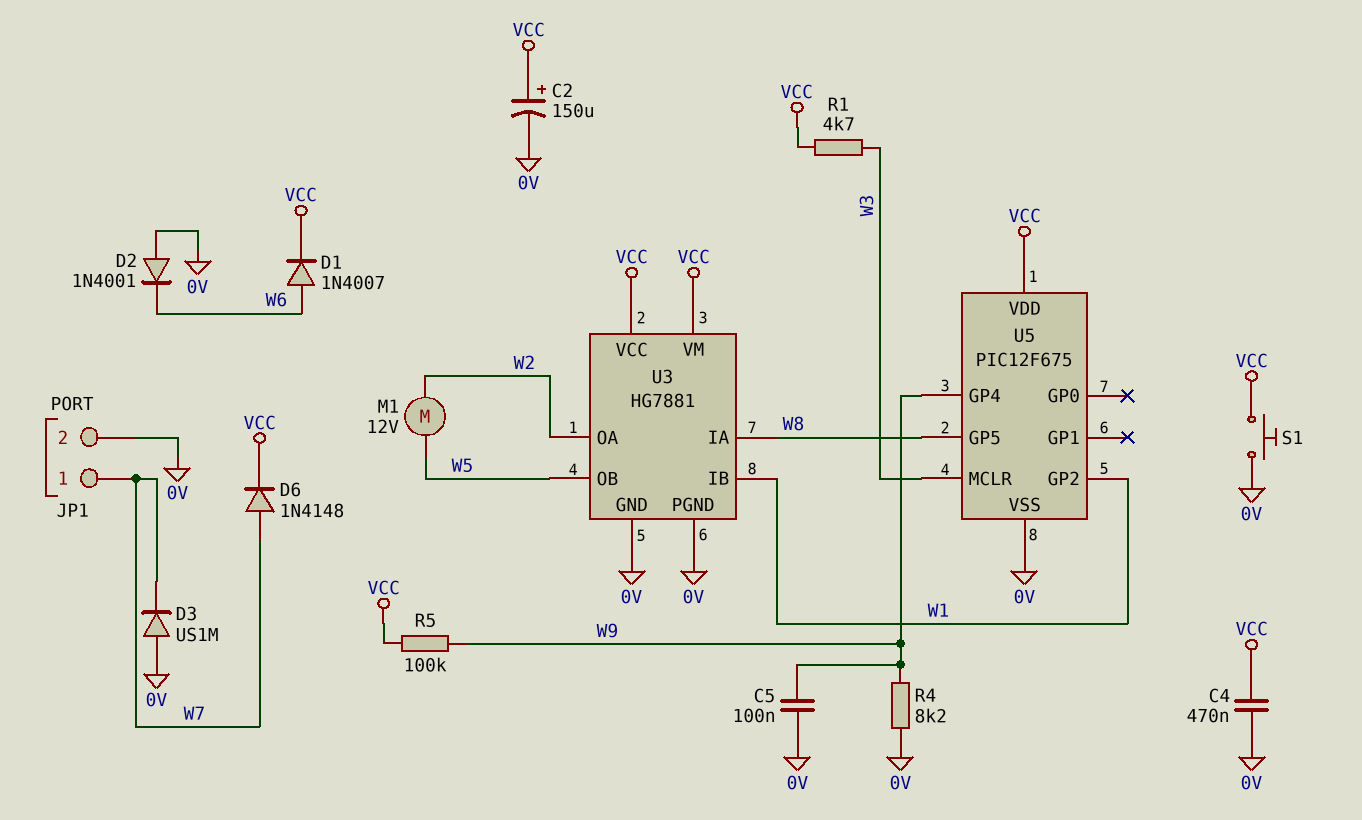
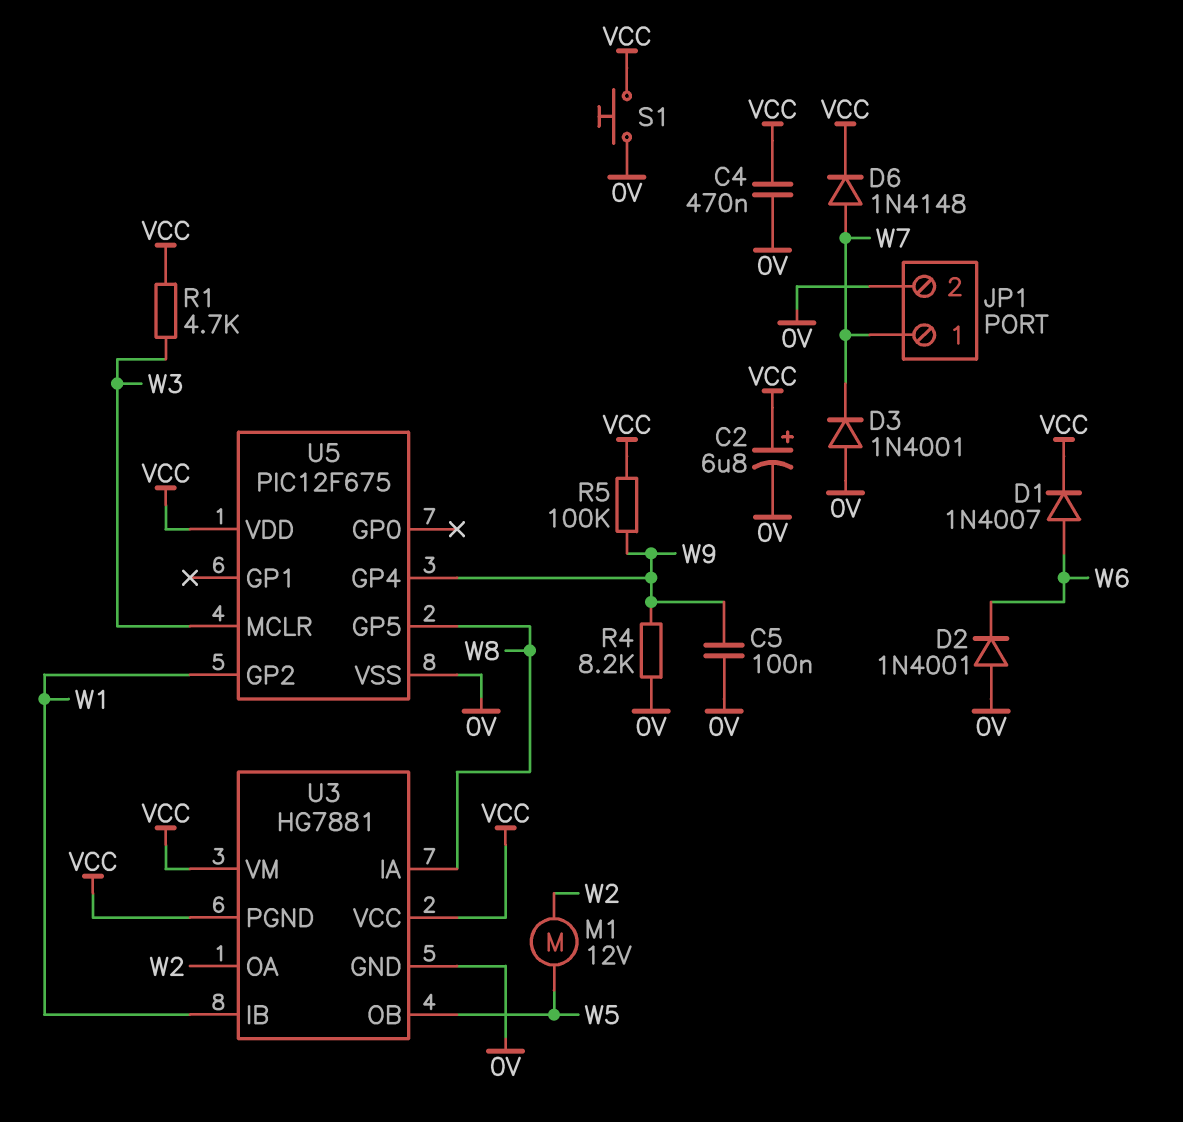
C2: 150uF (plus VCC, minus 0V) -> 6.8uF (plus VCC, minus 0V)
D3: diode US1M (A 0V, K W7) -> diode 1N4001 (A 0V, K W7)
U3 pin PGND: 0V -> VCC

